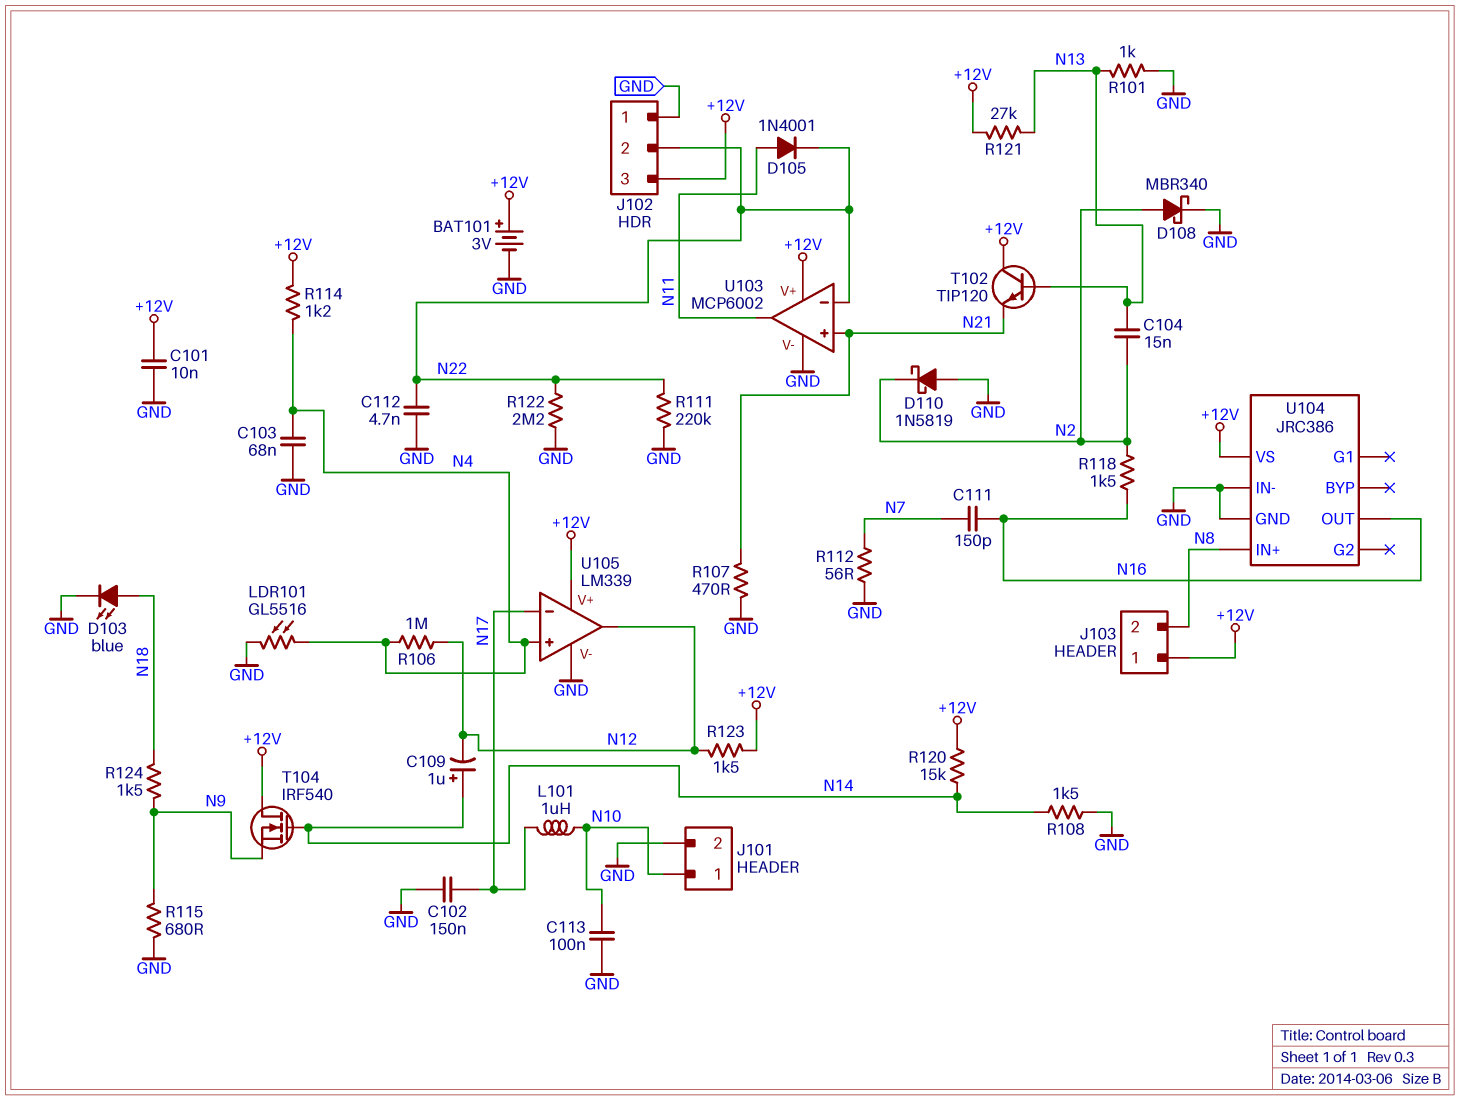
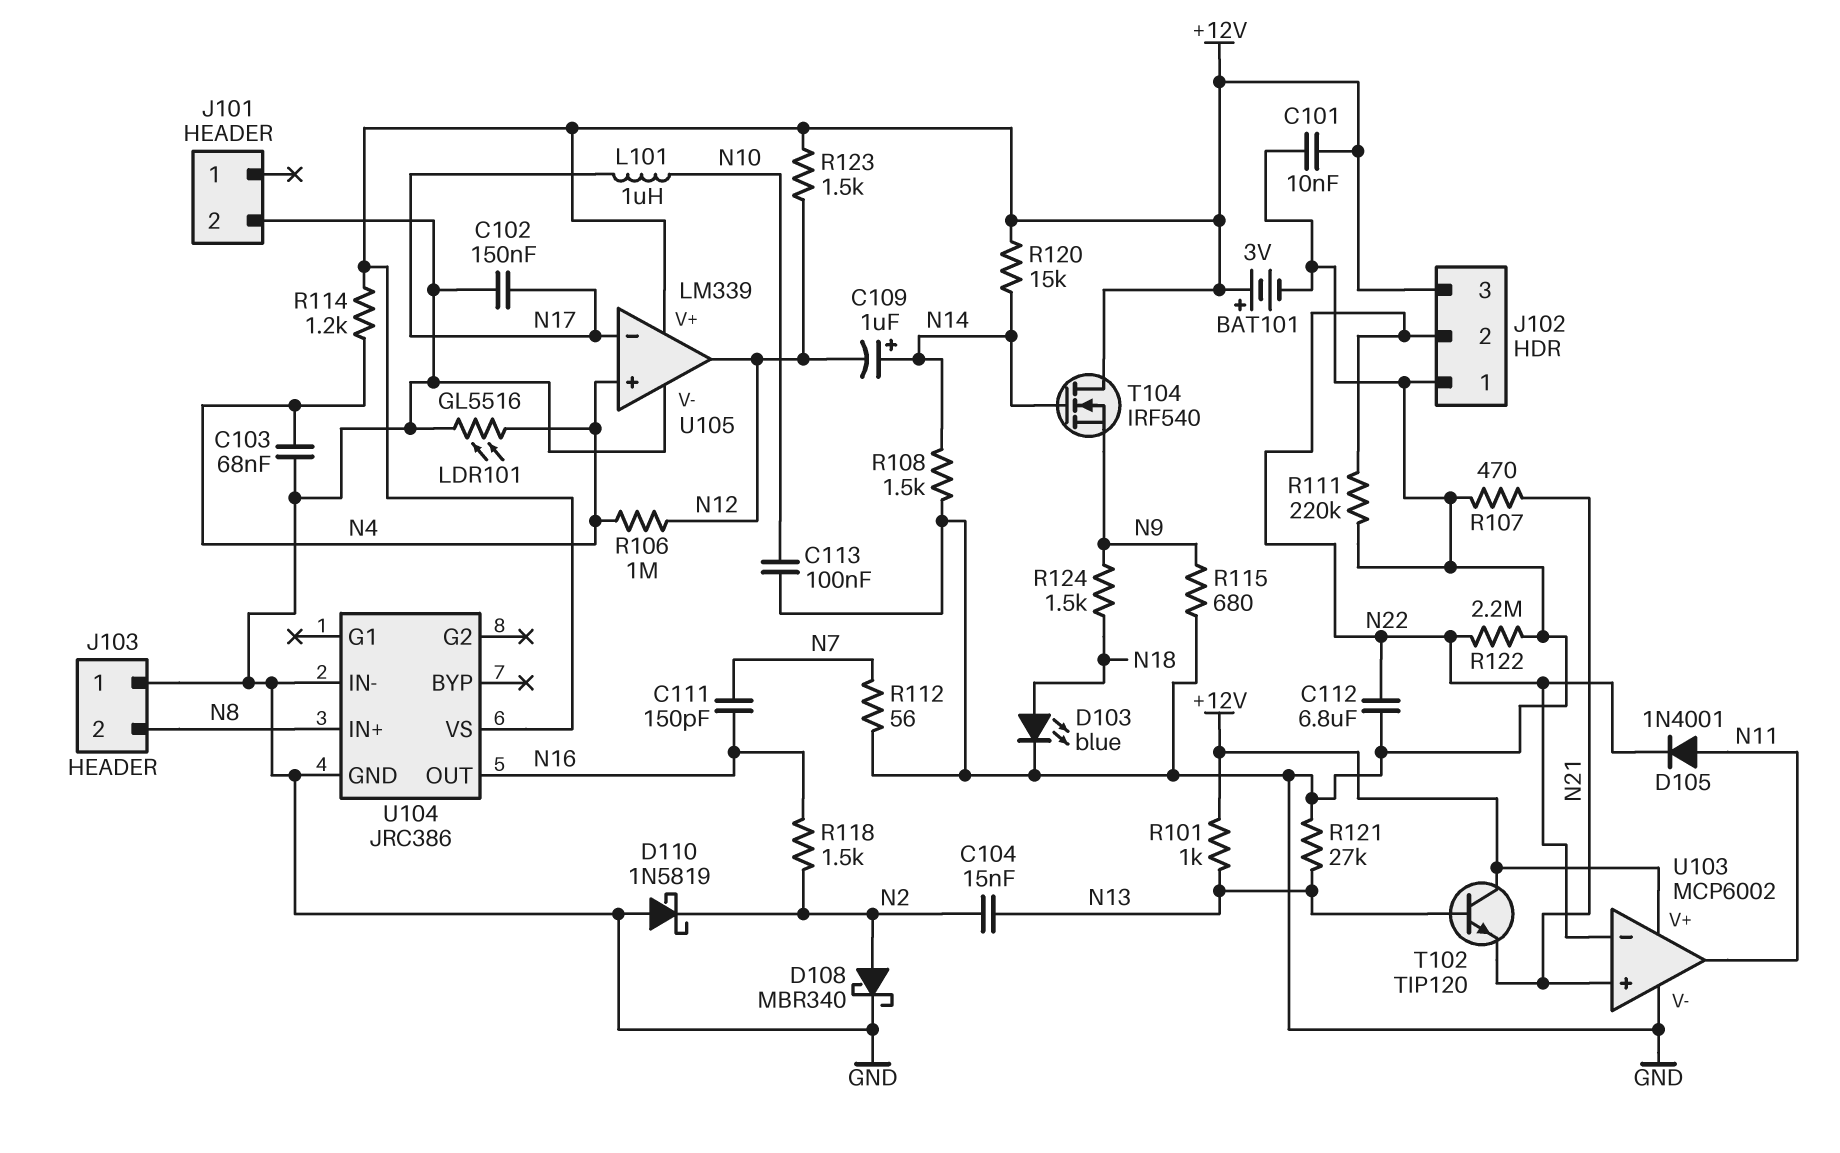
C112: 4.7nF (GND, N22) -> 6.8uF (GND, N22)
J101 pin 1: N10 -> none
J103 pin 1: +12V -> GND
R101: 1k (GND, N13) -> 1k (+12V, N13)
R121: 27k (+12V, N13) -> 27k (GND, N13)

